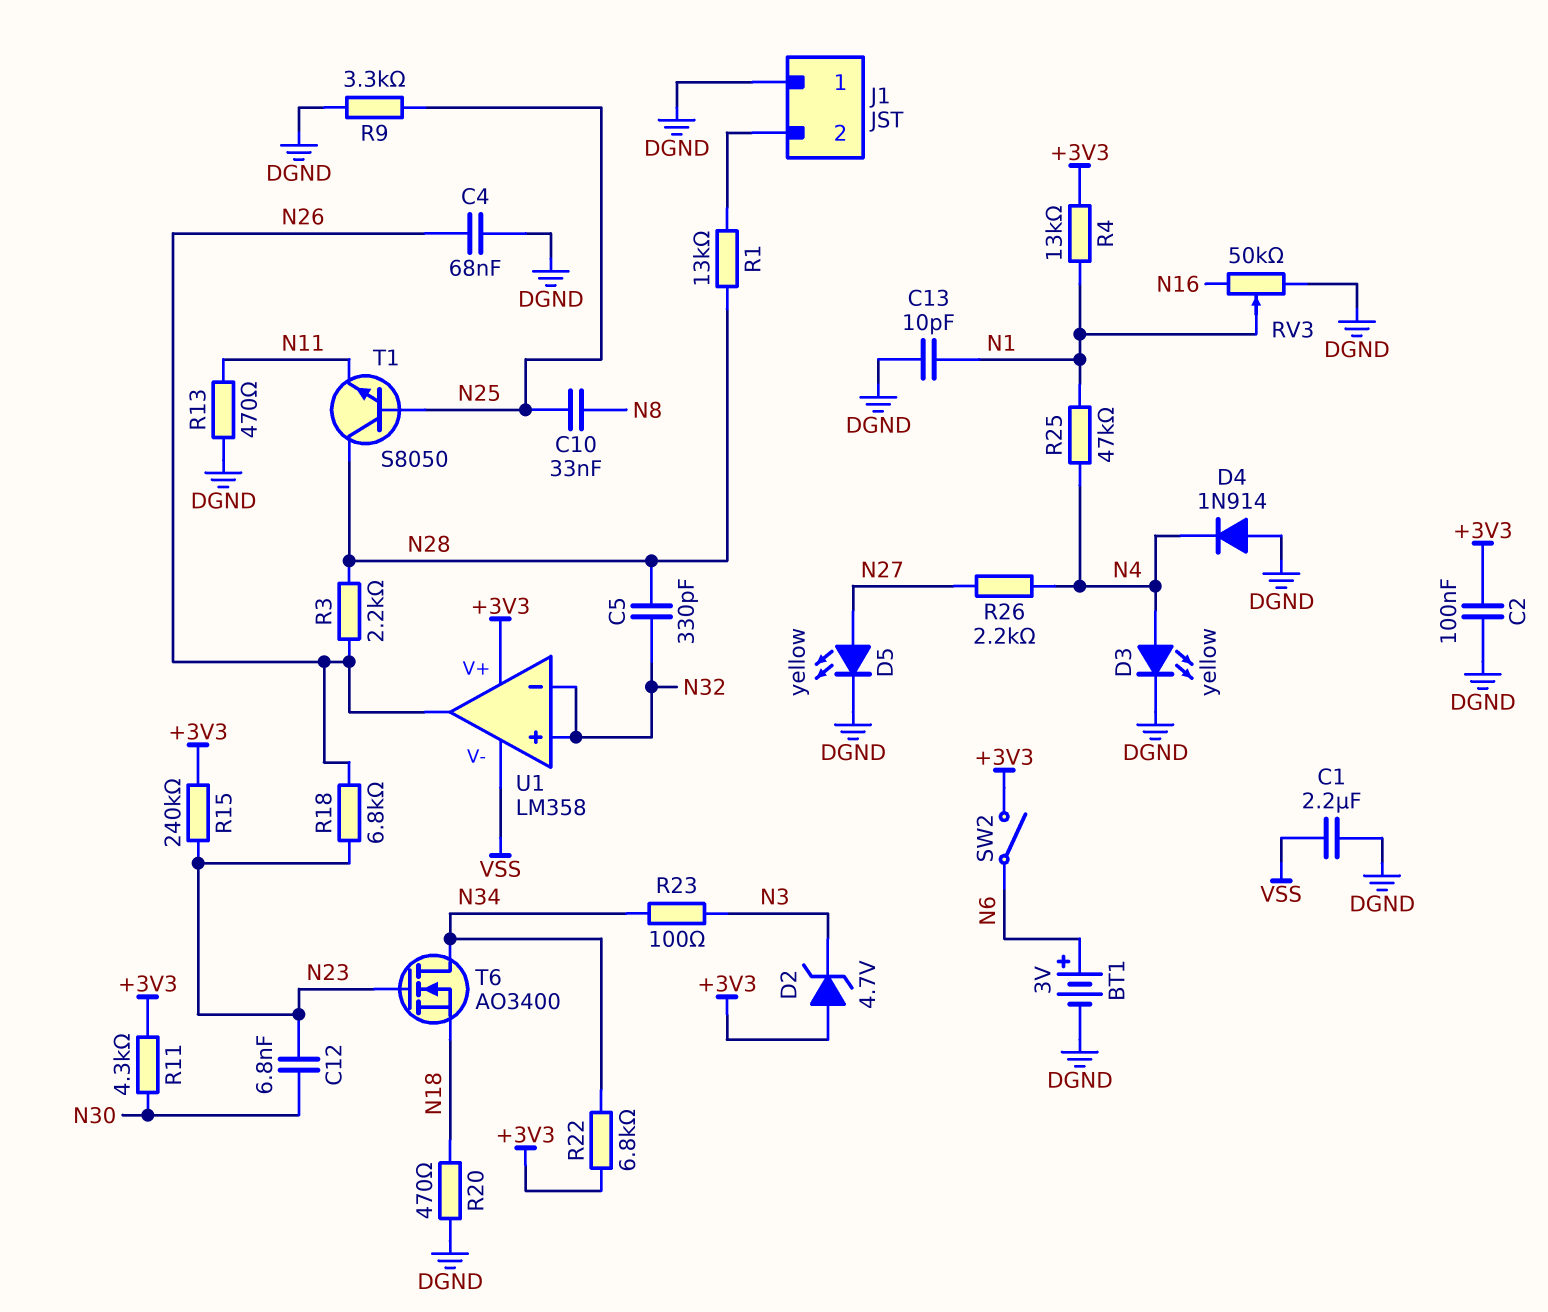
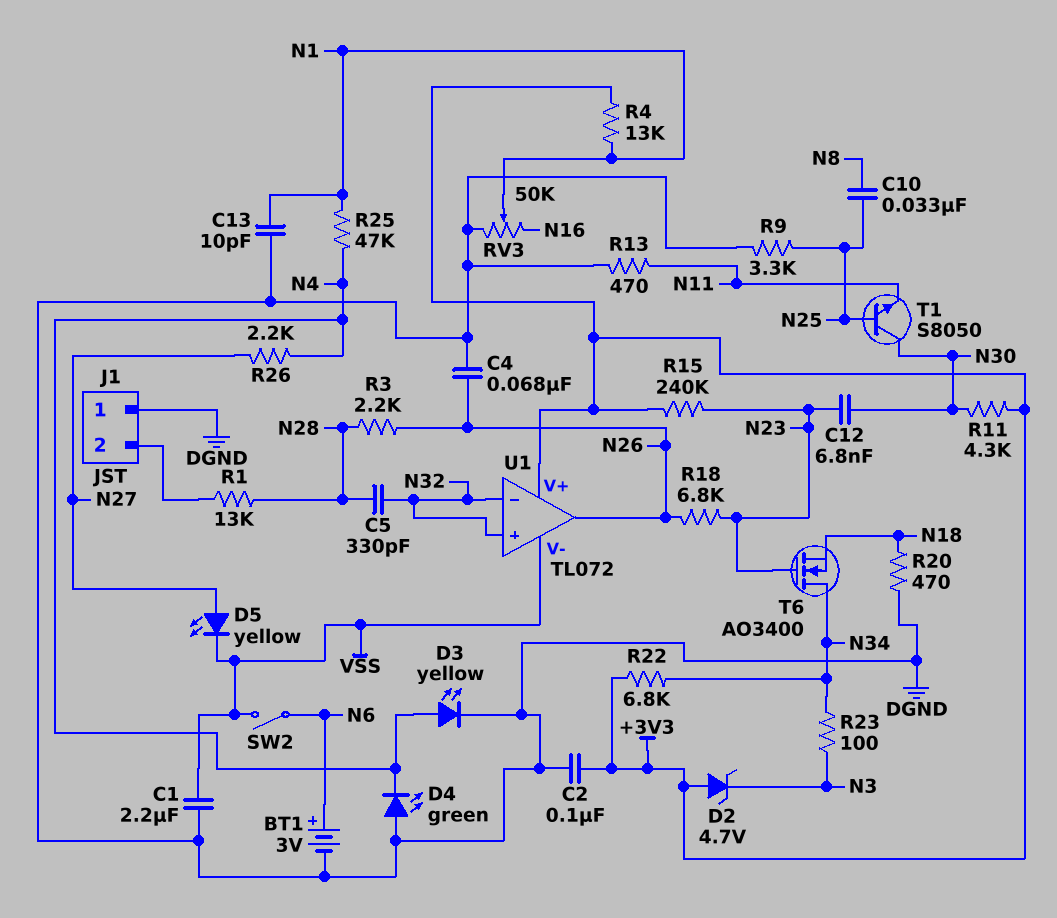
D4: diode 1N914 (A DGND, K N4) -> LED green (A DGND, K N4)
D5: LED yellow (A N27, K DGND) -> LED yellow (A N27, K VSS)
SW2: switch (+3V3, N6) -> switch (N6, VSS)
T1: NPN S8050 (B N25, C N28, E N11) -> NPN S8050 (B N25, C N30, E N11)
U1: LM358 -> TL072

